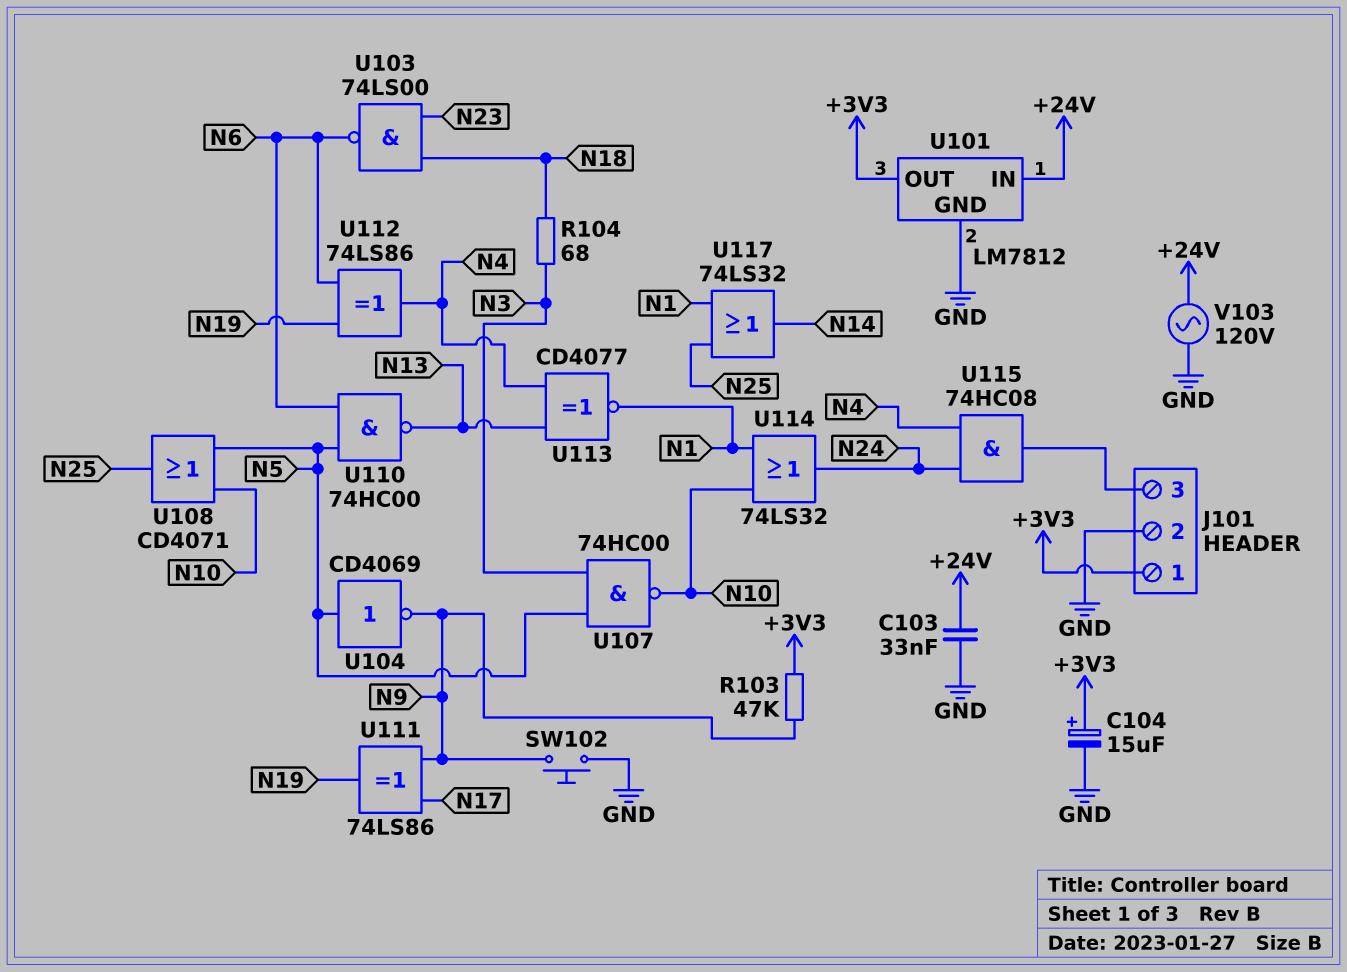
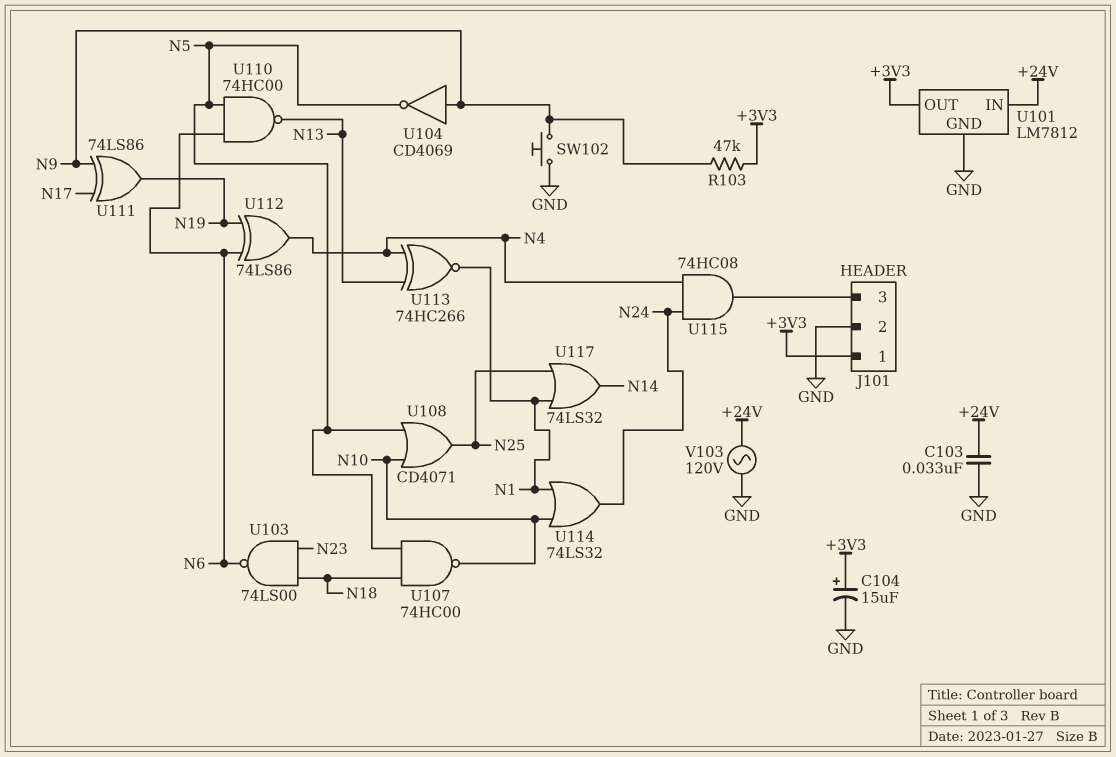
R104: 68 (N3, N18) -> none
U104: NOT CD4069 (in N5, out N9) -> NOT CD4069 (in N9, out N5)
U107: NAND 74HC00 (in N3, in N5, out N10) -> NAND 74HC00 (in N5, in N18, out N10)
U113: XNOR CD4077 (in N4, in N13, out N1) -> XNOR 74HC266 (in N4, in N13, out N1)

